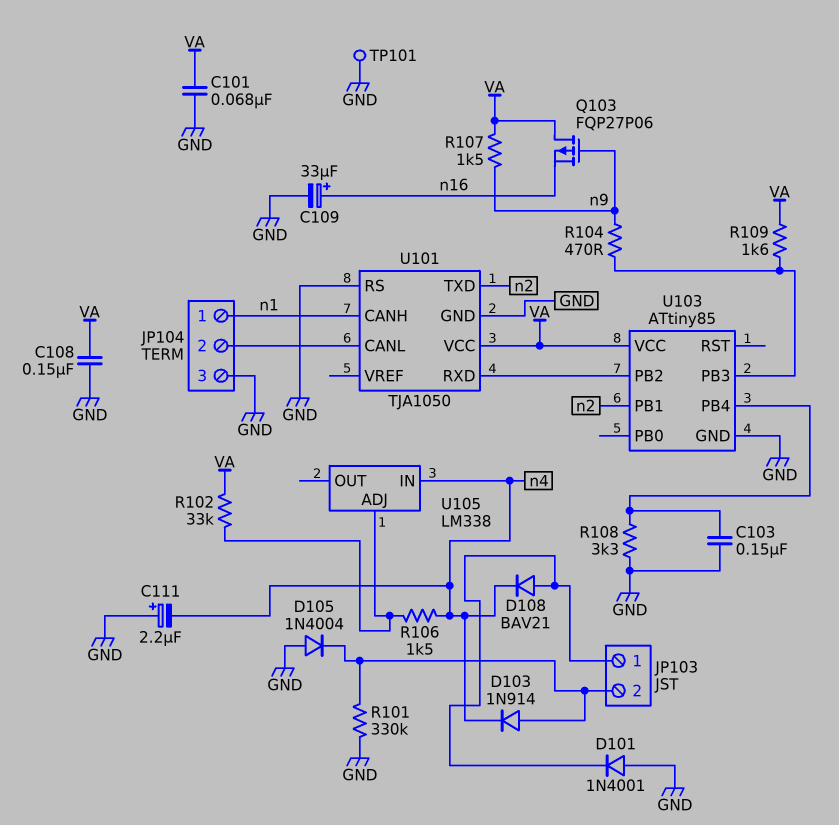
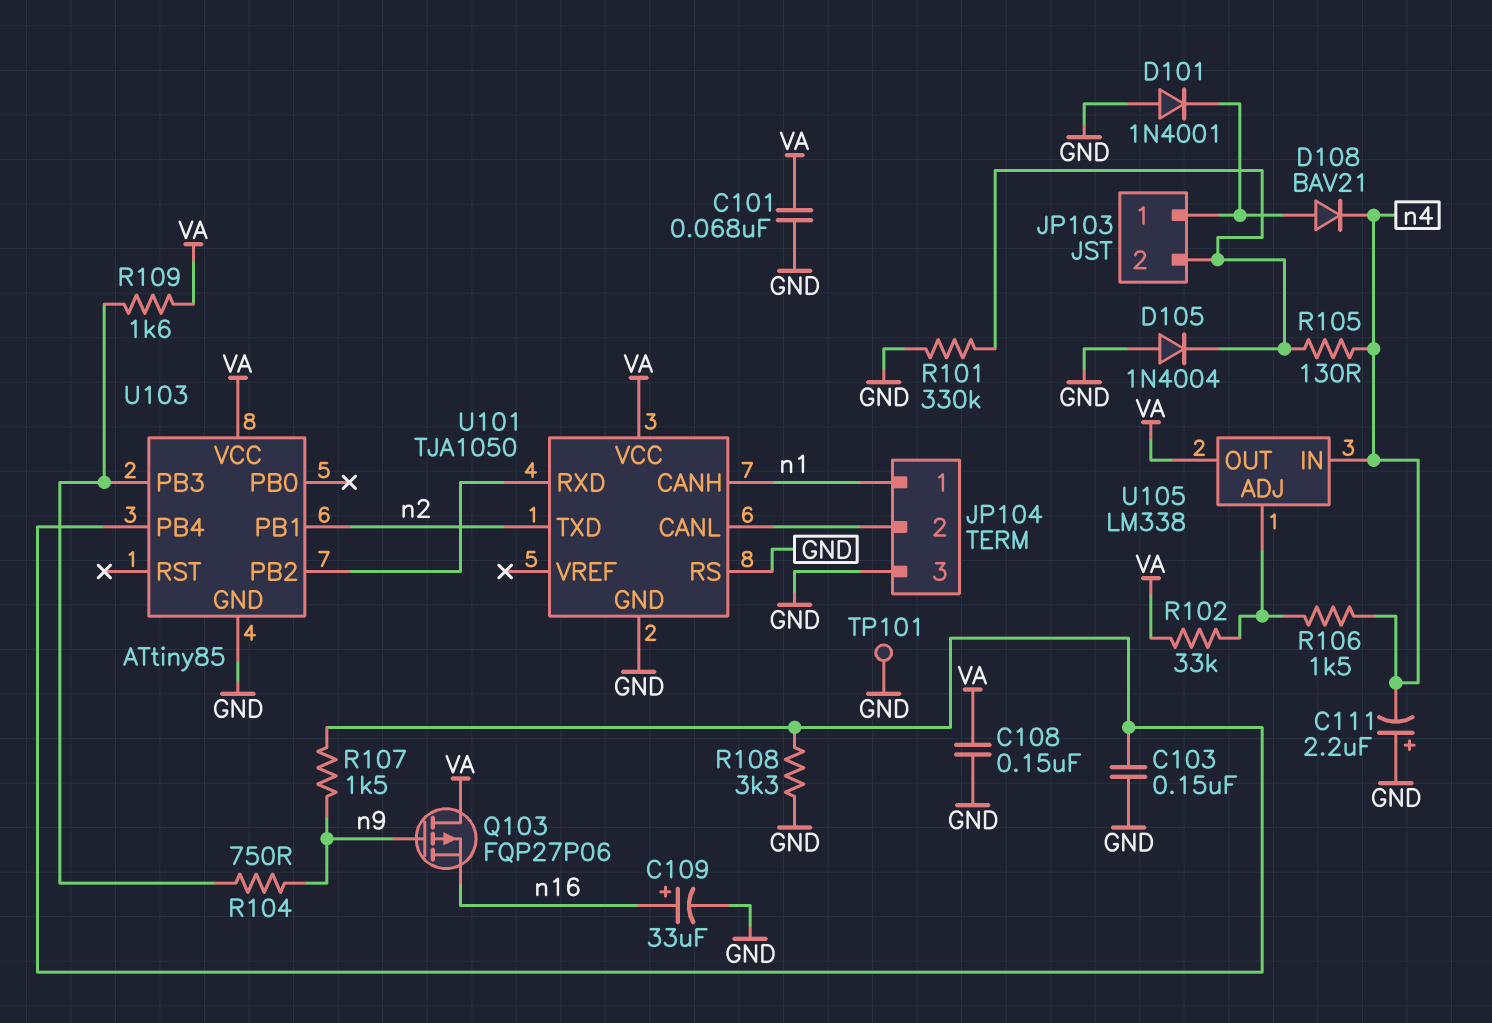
D103: diode 1N914 (A JP103/2, K n4) -> none
R104: 470 (U103/PB3, n9) -> 750 (U103/PB3, n9)
R105: none -> 130 (JP103/2, n4)
R107: 1.5k (VA, n9) -> 1.5k (U103/PB4, n9)
U105 pin OUT: none -> VA

